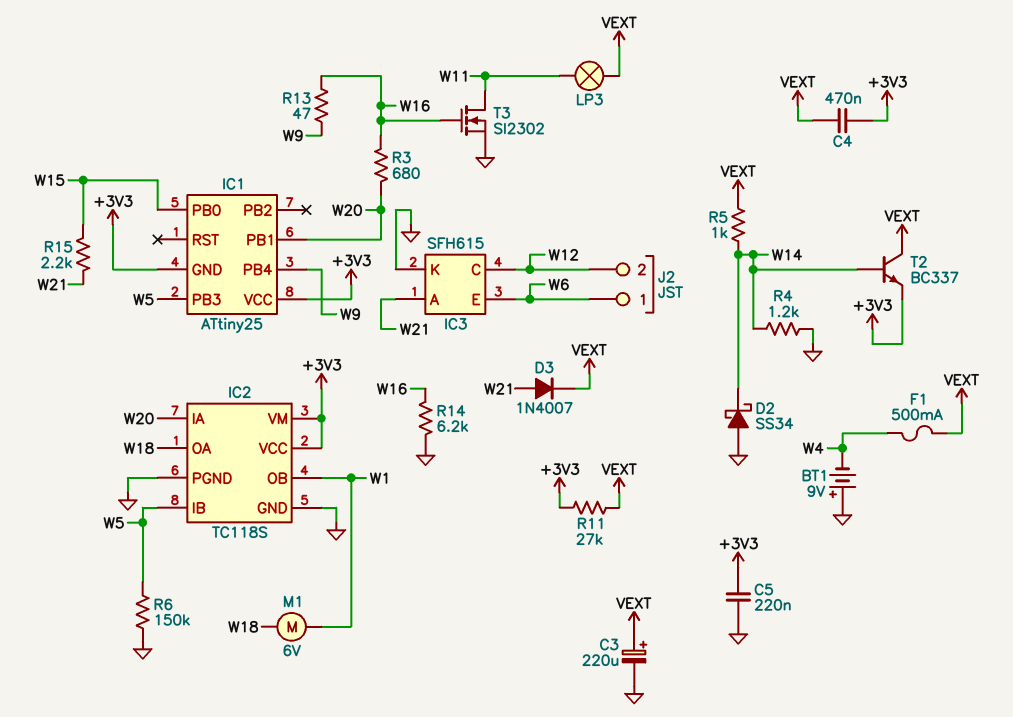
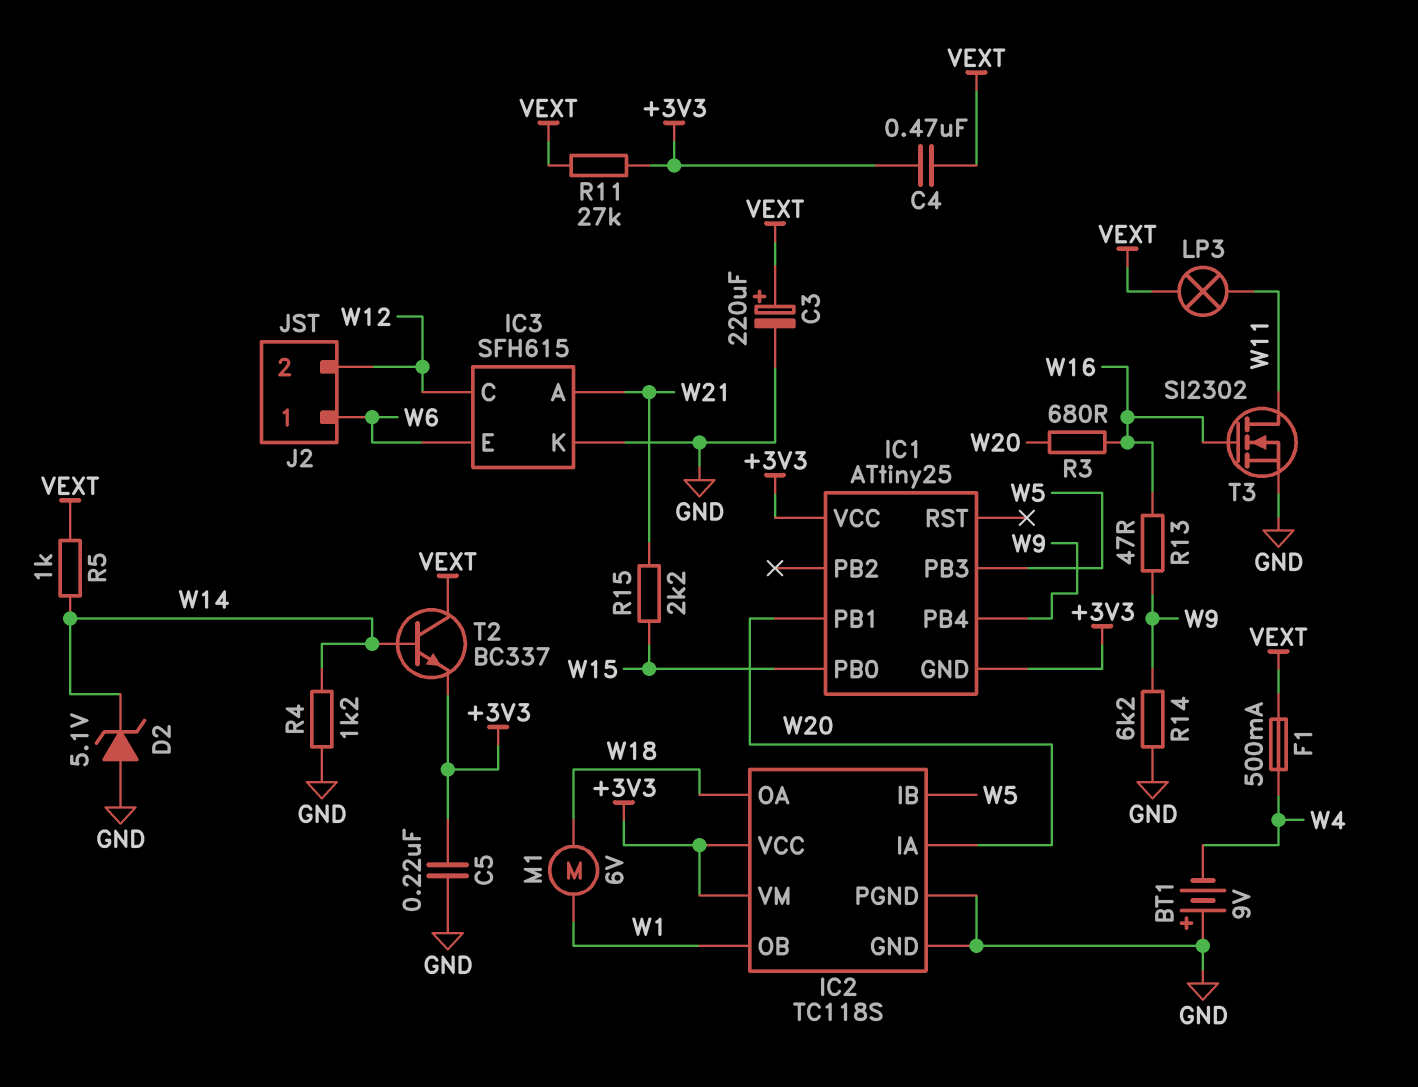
D2: schottky SS34 (A GND, K W14) -> zener 5.1V (A GND, K W14)
D3: diode 1N4007 (A W21, K VEXT) -> none
R6: 150k (GND, W5) -> none
R14: 6.2k (GND, W16) -> 6.2k (GND, W9)

